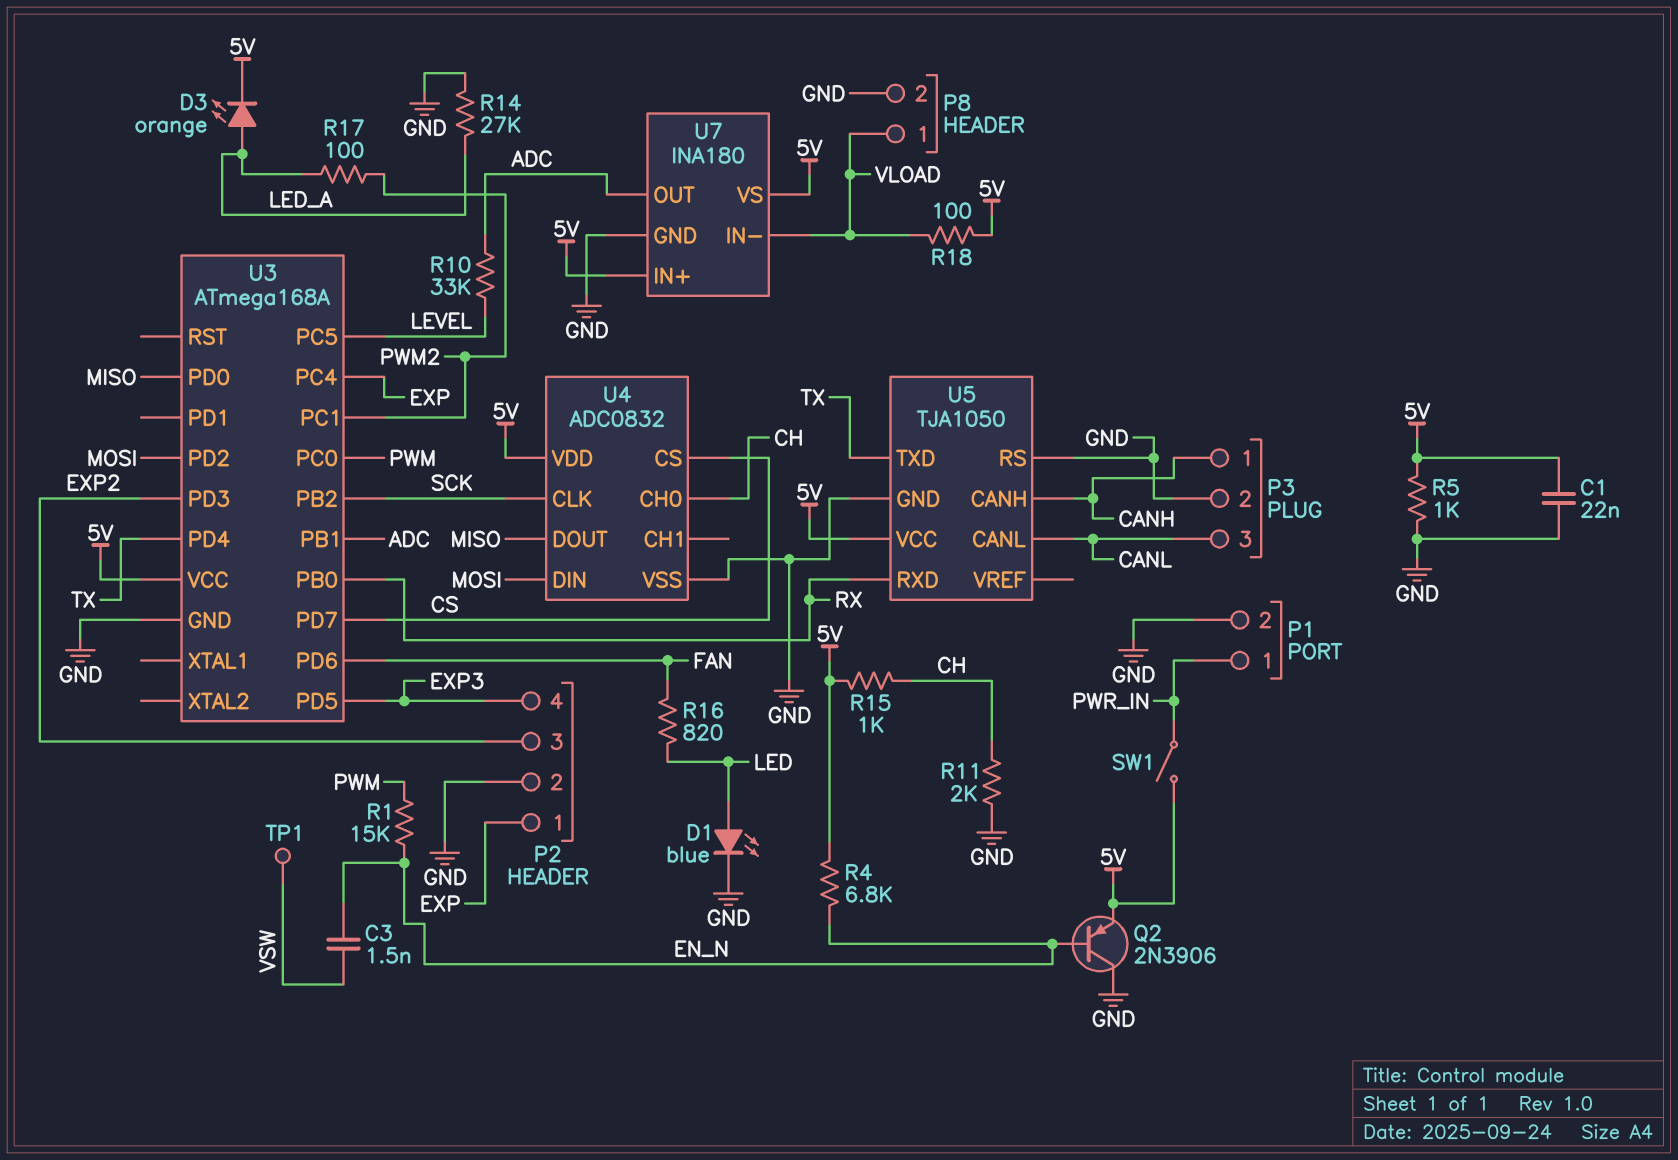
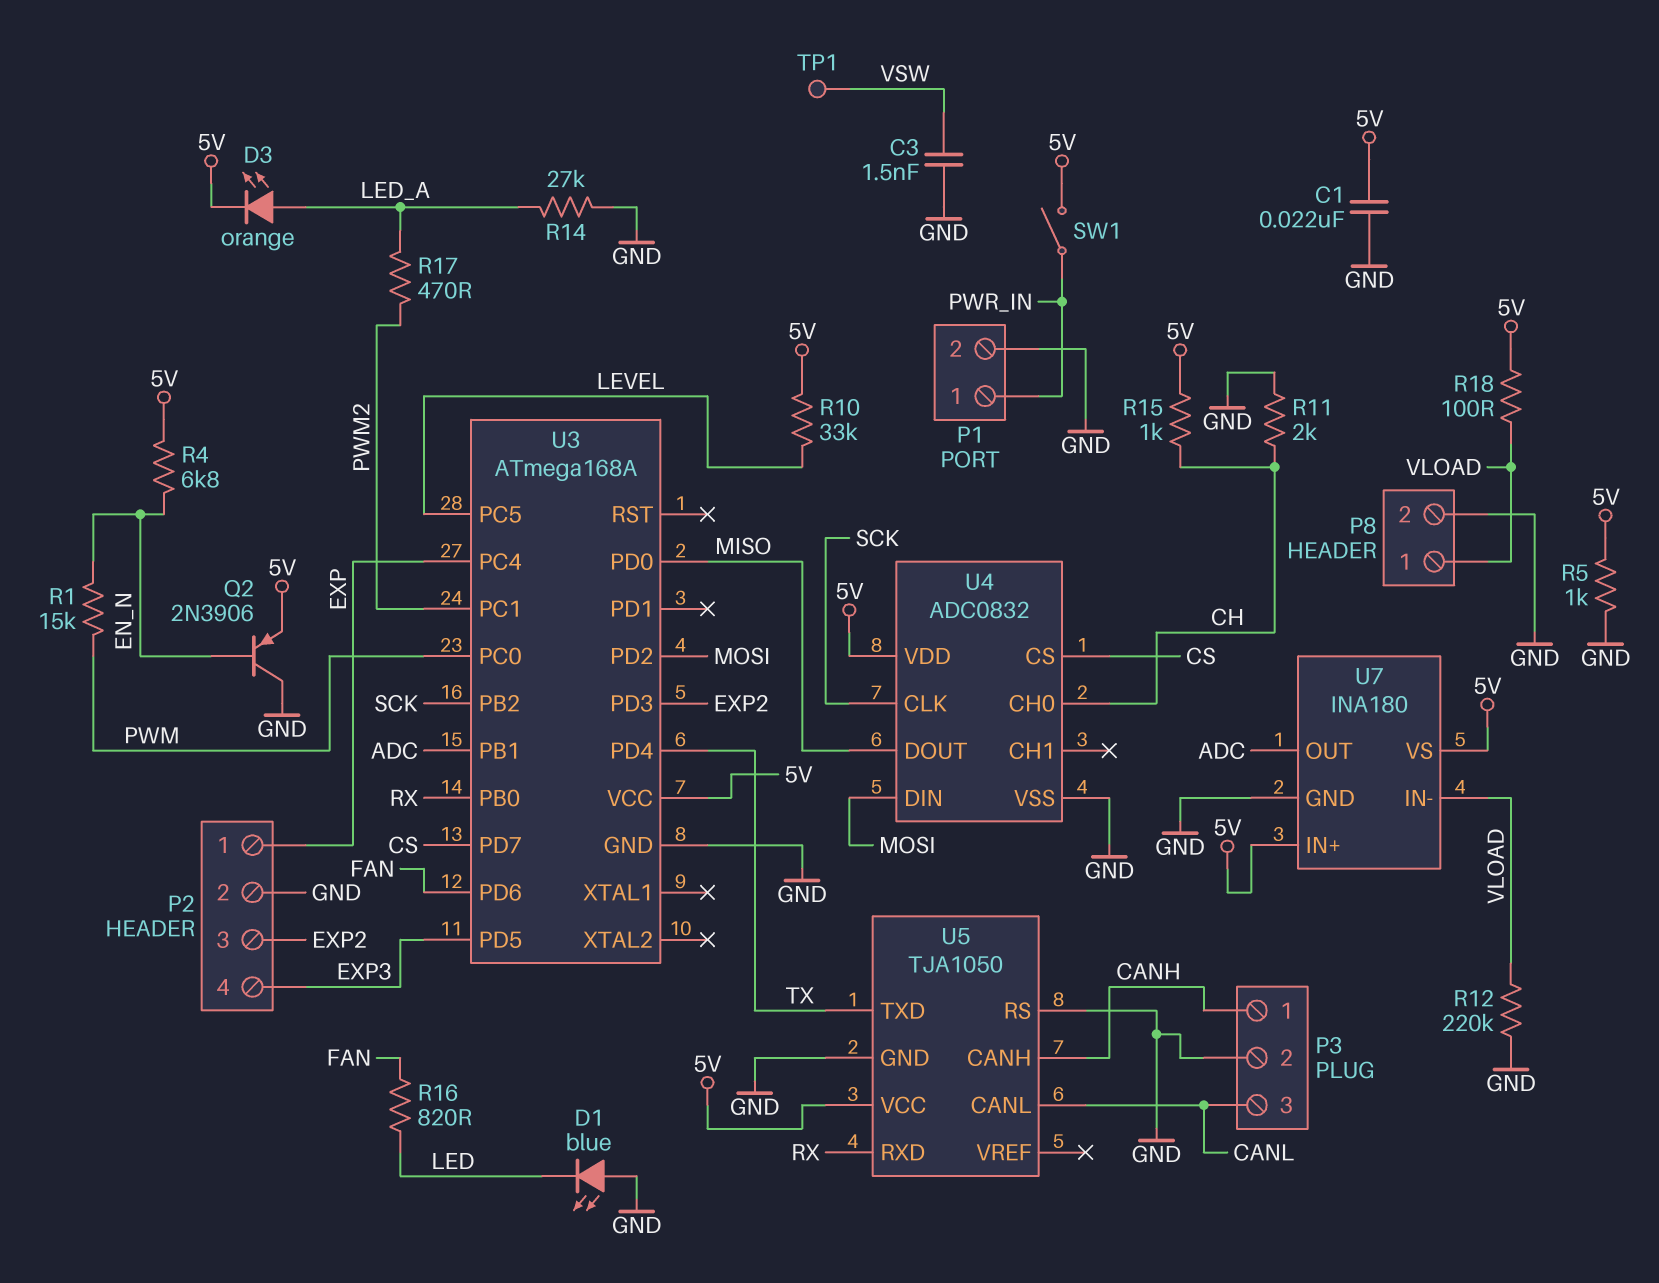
C3: 1.5nF (EN_N, VSW) -> 1.5nF (GND, VSW)
D1: LED blue (A LED, K GND) -> LED blue (A GND, K LED)
R10: 33k (ADC, LEVEL) -> 33k (5V, LEVEL)
R12: none -> 220k (GND, VLOAD)
R17: 100 (LED_A, PWM2) -> 470 (LED_A, PWM2)

